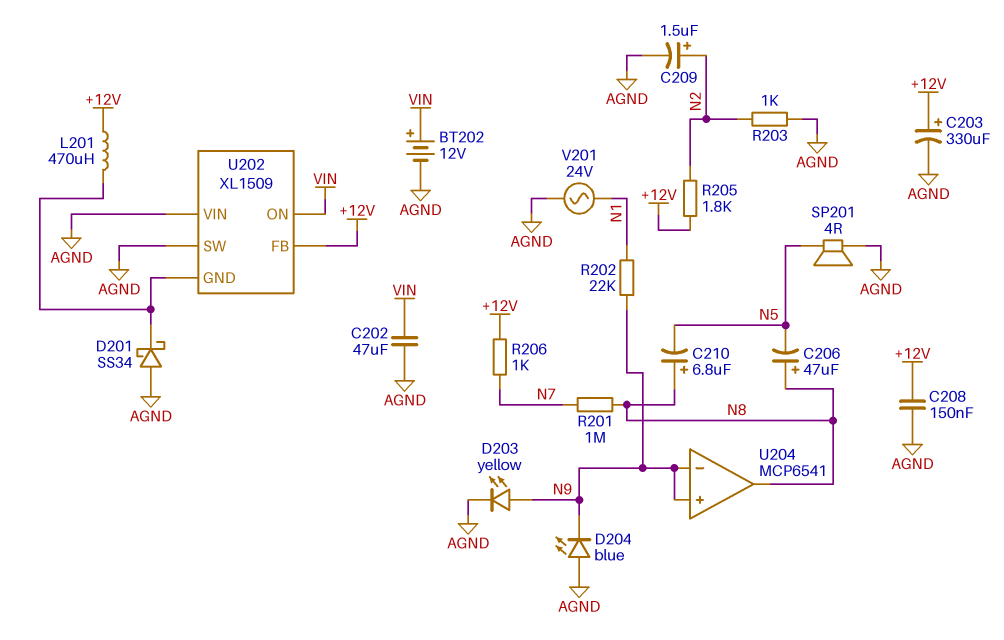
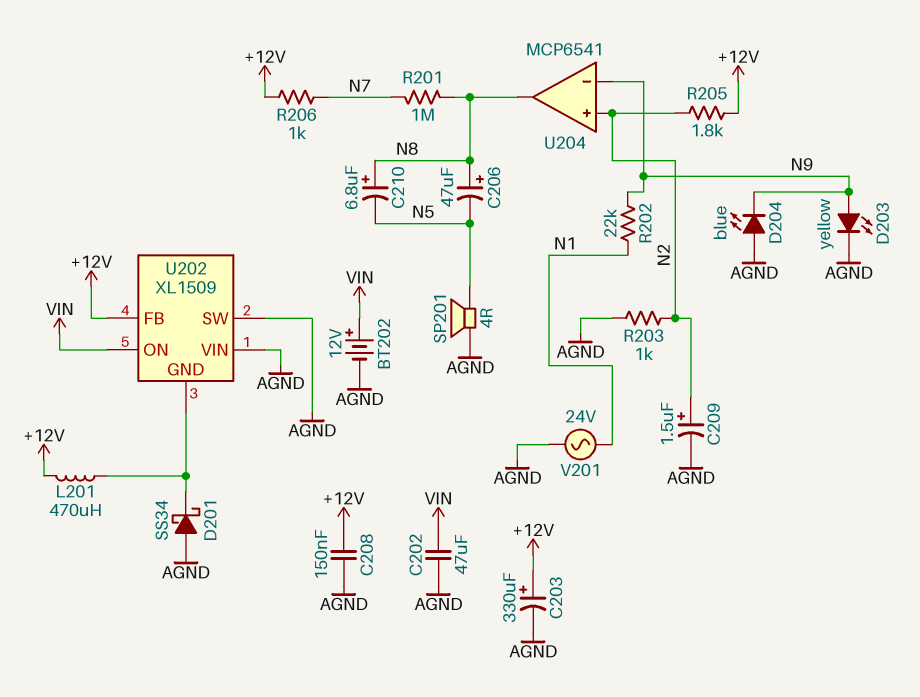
U204 pin in+: N9 -> N2

